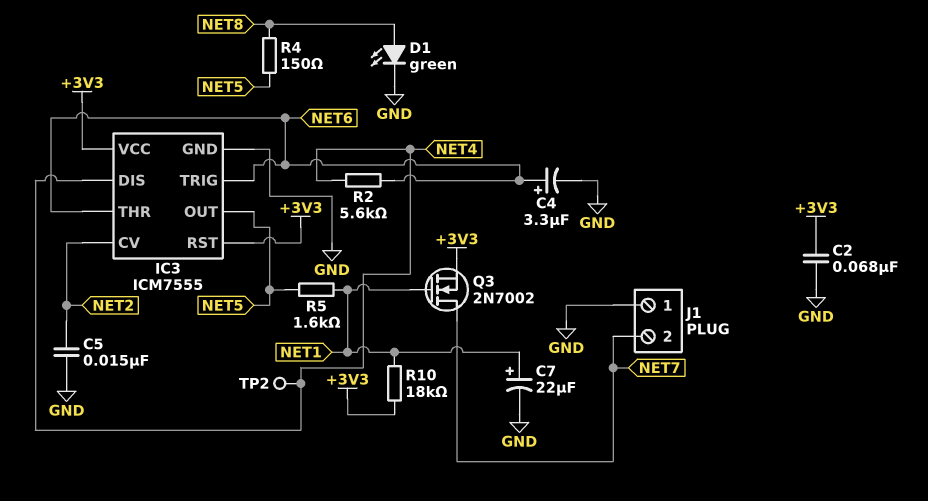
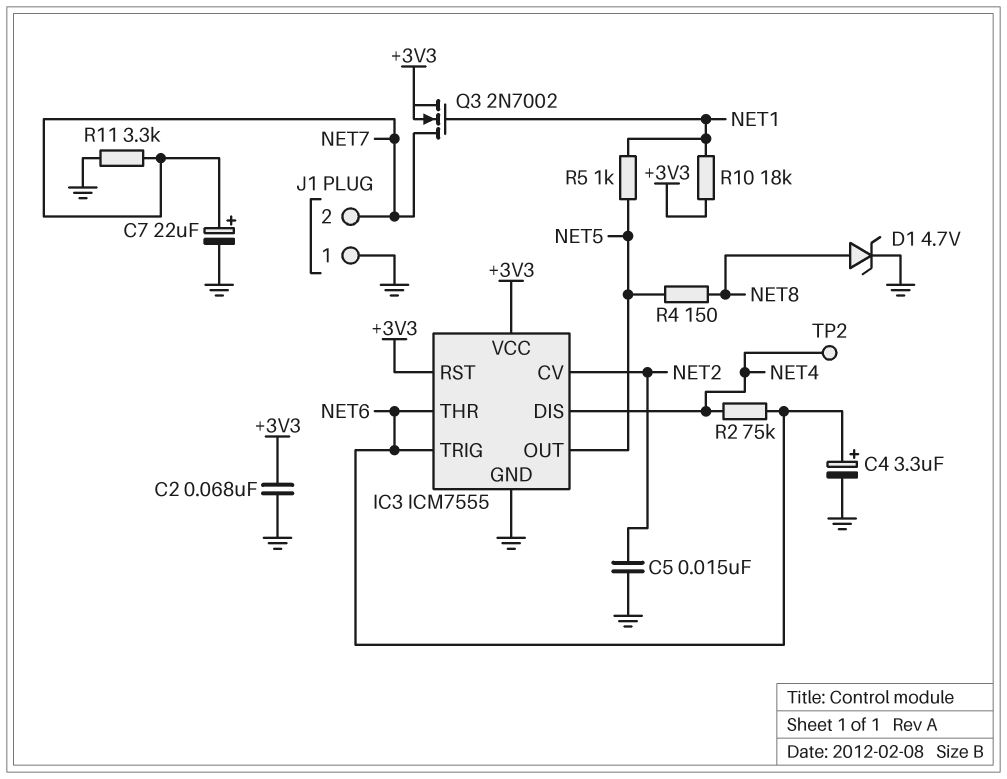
C7: 22uF (plus NET1, minus GND) -> 22uF (plus NET7, minus GND)
D1: LED green (A NET8, K GND) -> zener 4.7V (A NET8, K GND)
R2: 5.6k (NET4, NET6) -> 75k (NET4, NET6)
R5: 1.6k (NET1, NET5) -> 1k (NET1, NET5)
R11: none -> 3.3k (GND, NET7)

